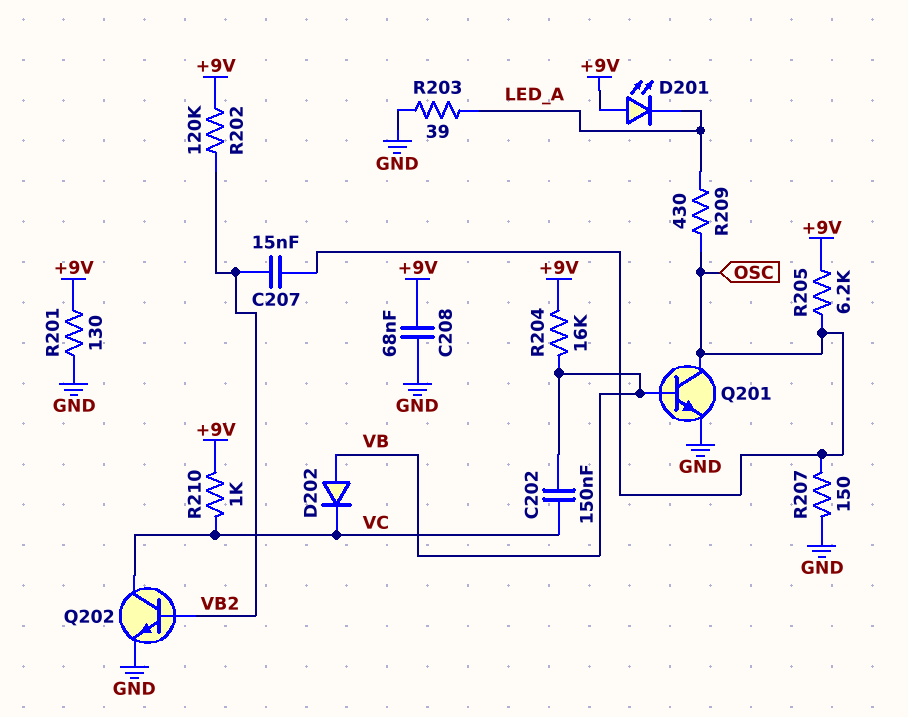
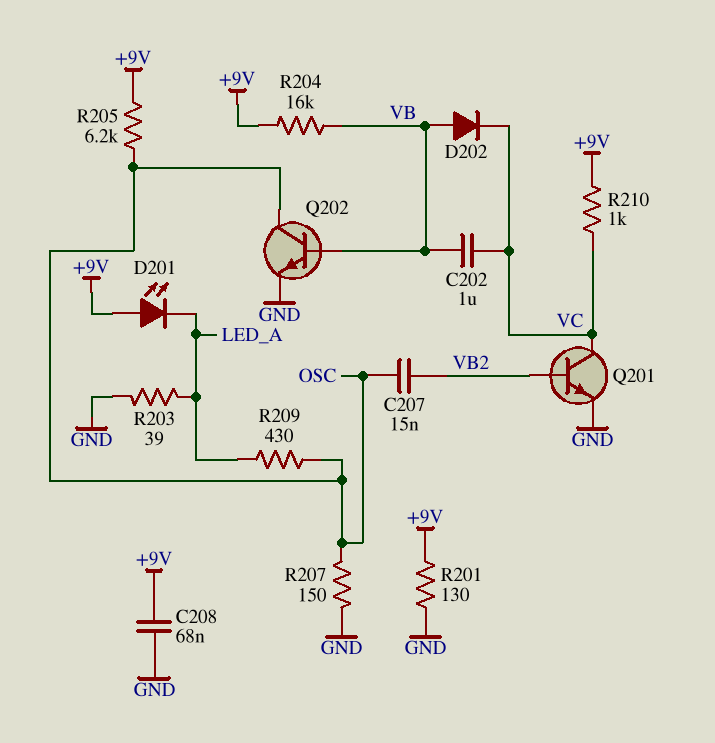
C202: 150nF (VB, VC) -> 1uF (VB, VC)
Q201: NPN (B VB, C OSC, E GND) -> NPN (B VB2, C VC, E GND)
Q202: NPN (B VB2, C VC, E GND) -> NPN (B VB, C OSC, E GND)
R202: 120k (+9V, VB2) -> none

